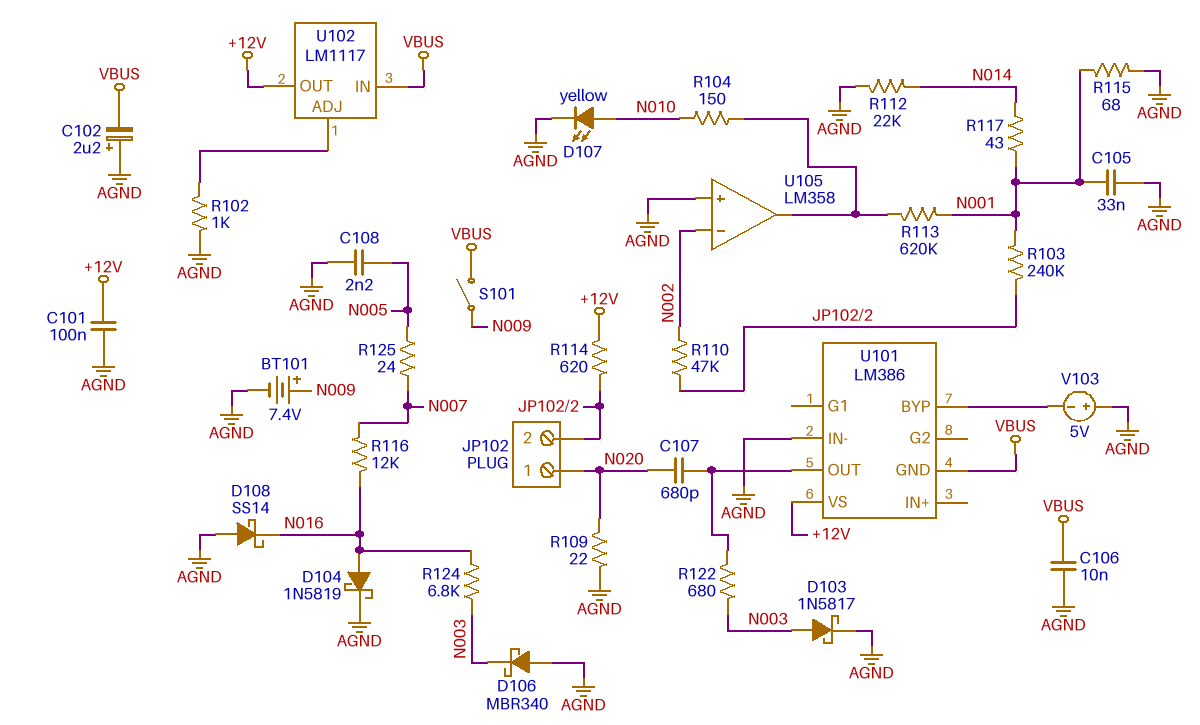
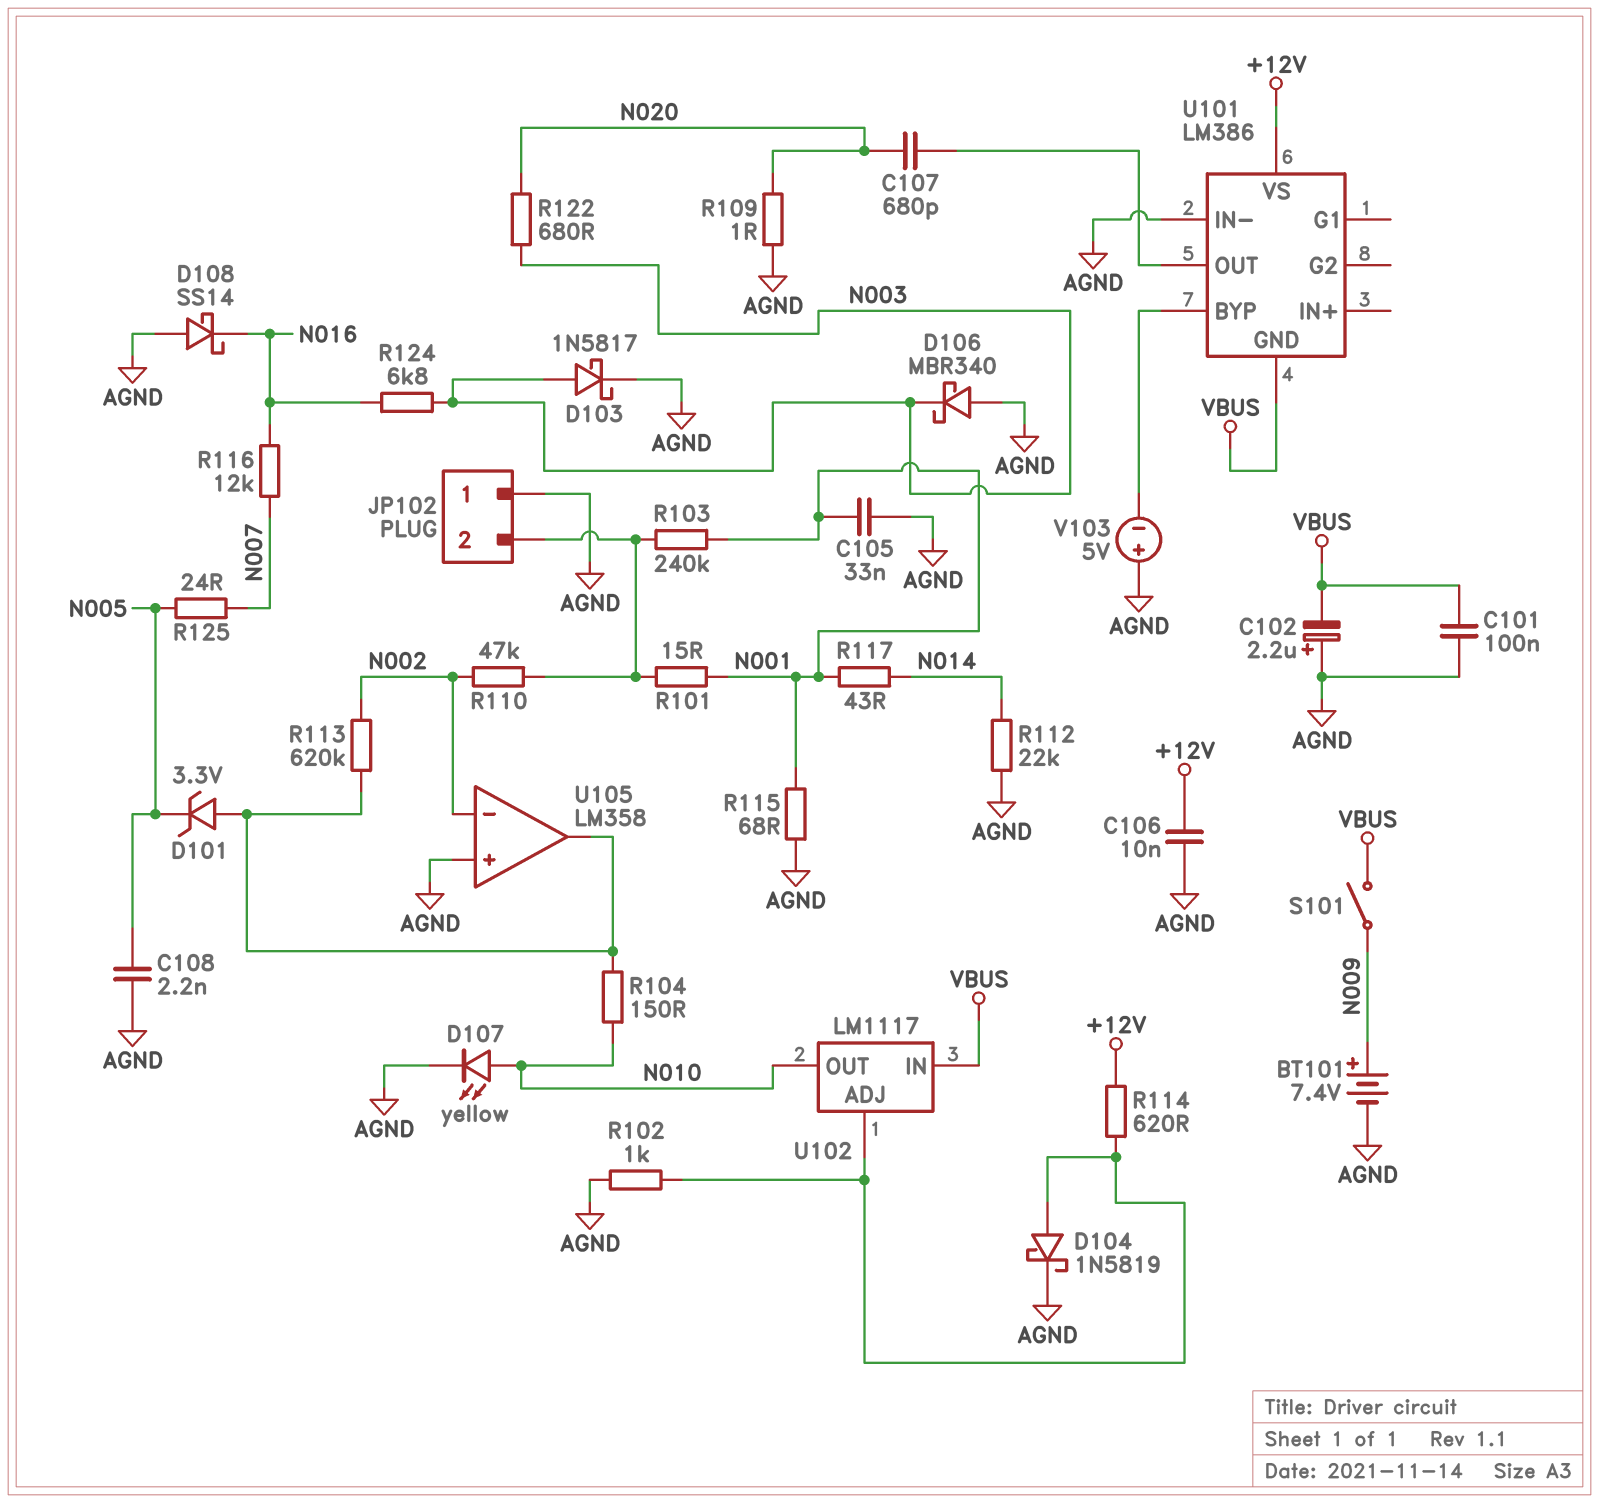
C101: 100nF (+12V, AGND) -> 100nF (AGND, VBUS)
C106: 10nF (AGND, VBUS) -> 10nF (+12V, AGND)
D101: none -> zener 3.3V (A U105/out, K N005)
D104: schottky 1N5819 (A N016, K AGND) -> schottky 1N5819 (A U102/ADJ, K AGND)
JP102 pin 1: N020 -> AGND
R101: none -> 15 (JP102/2, N001)
R109: 22 (AGND, N020) -> 1 (AGND, N020)
R113: 620k (N001, U105/out) -> 620k (N002, U105/out)
R114: 620 (+12V, JP102/2) -> 620 (+12V, U102/ADJ)
R122: 680 (N003, U101/OUT) -> 680 (N003, N020)
U102 pin OUT: +12V -> N010

